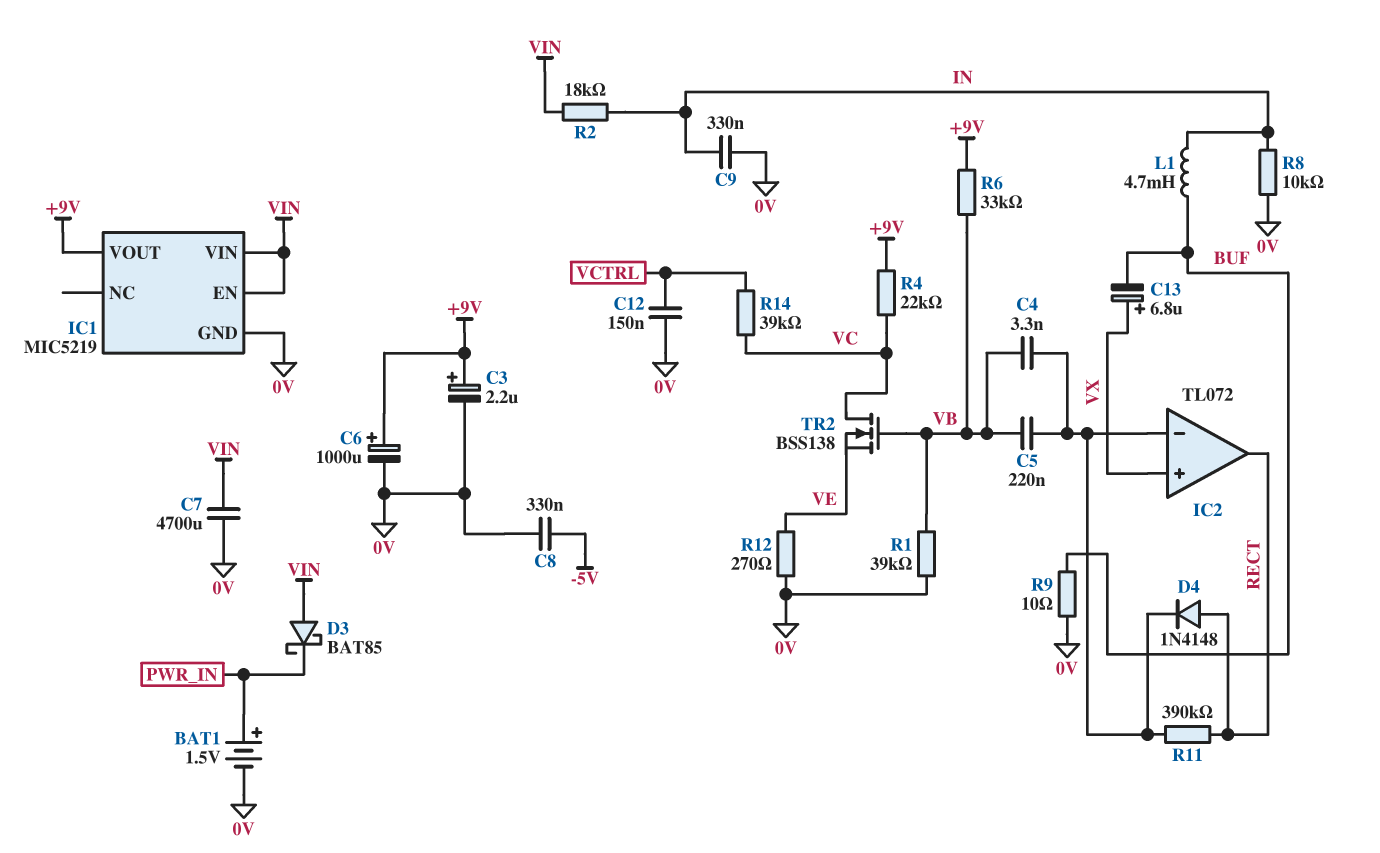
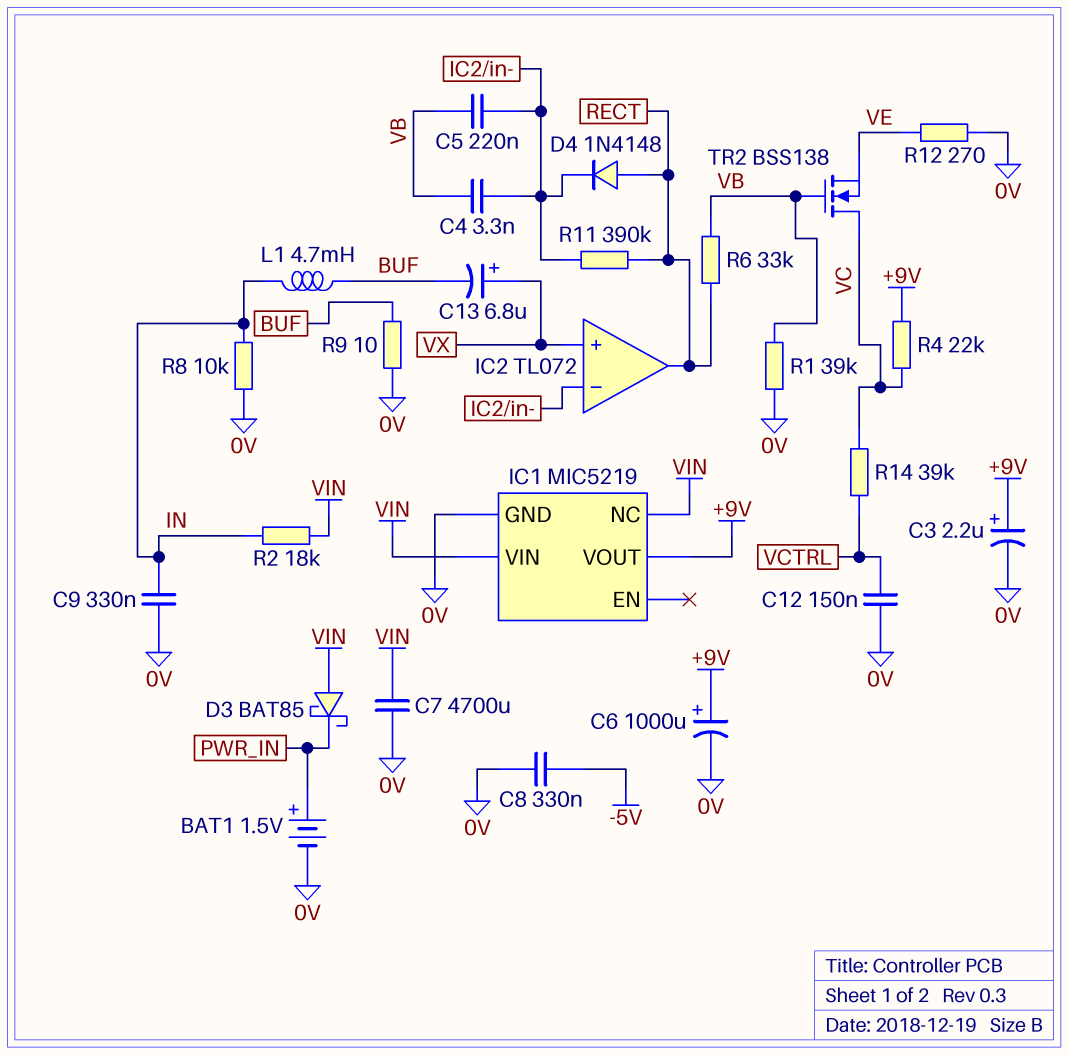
IC1 pin EN: VIN -> none
IC1 pin NC: none -> VIN
R6: 33k (+9V, VB) -> 33k (RECT, VB)

